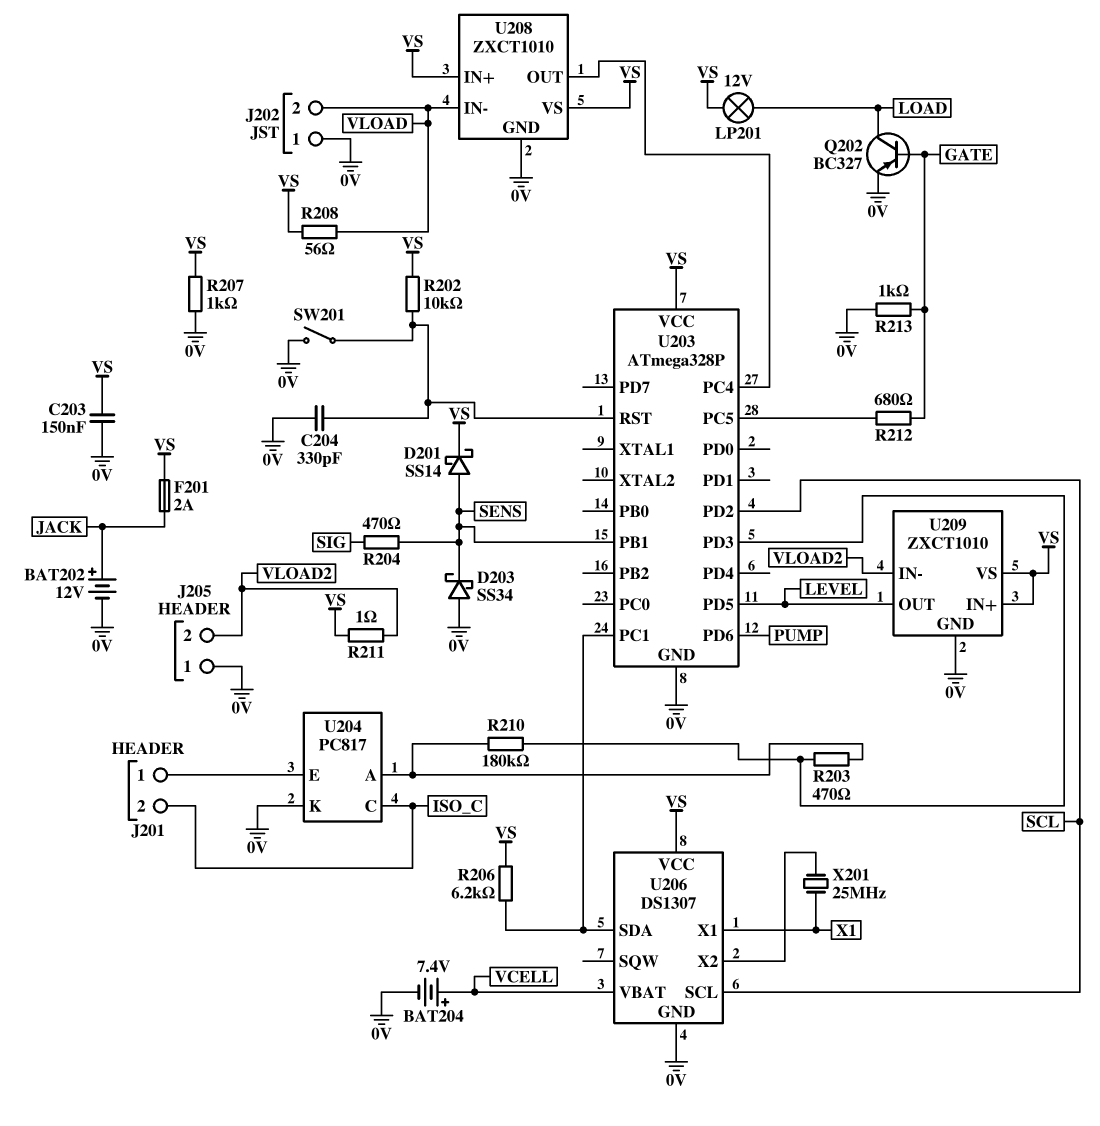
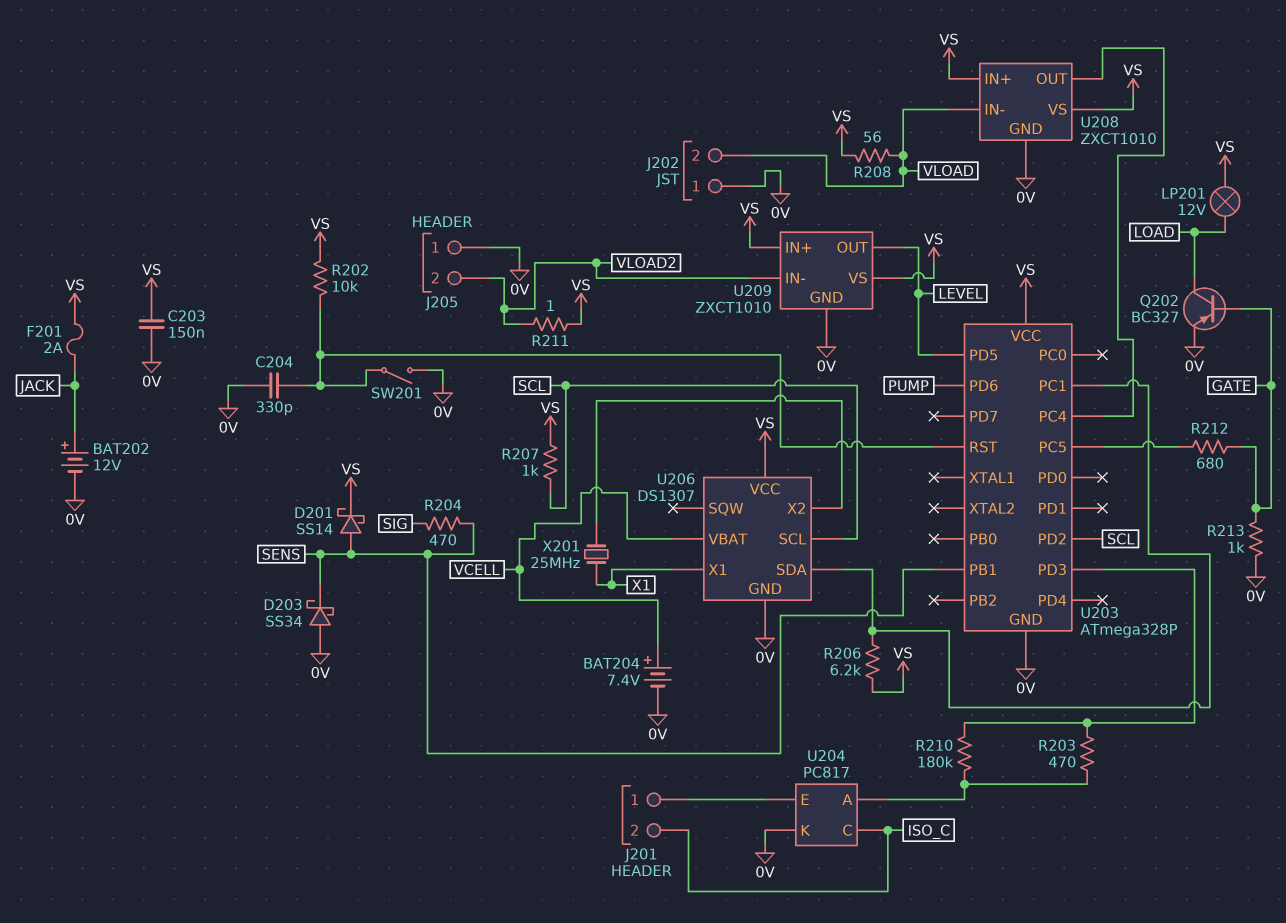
R207: 1k (0V, VS) -> 1k (SCL, VS)

